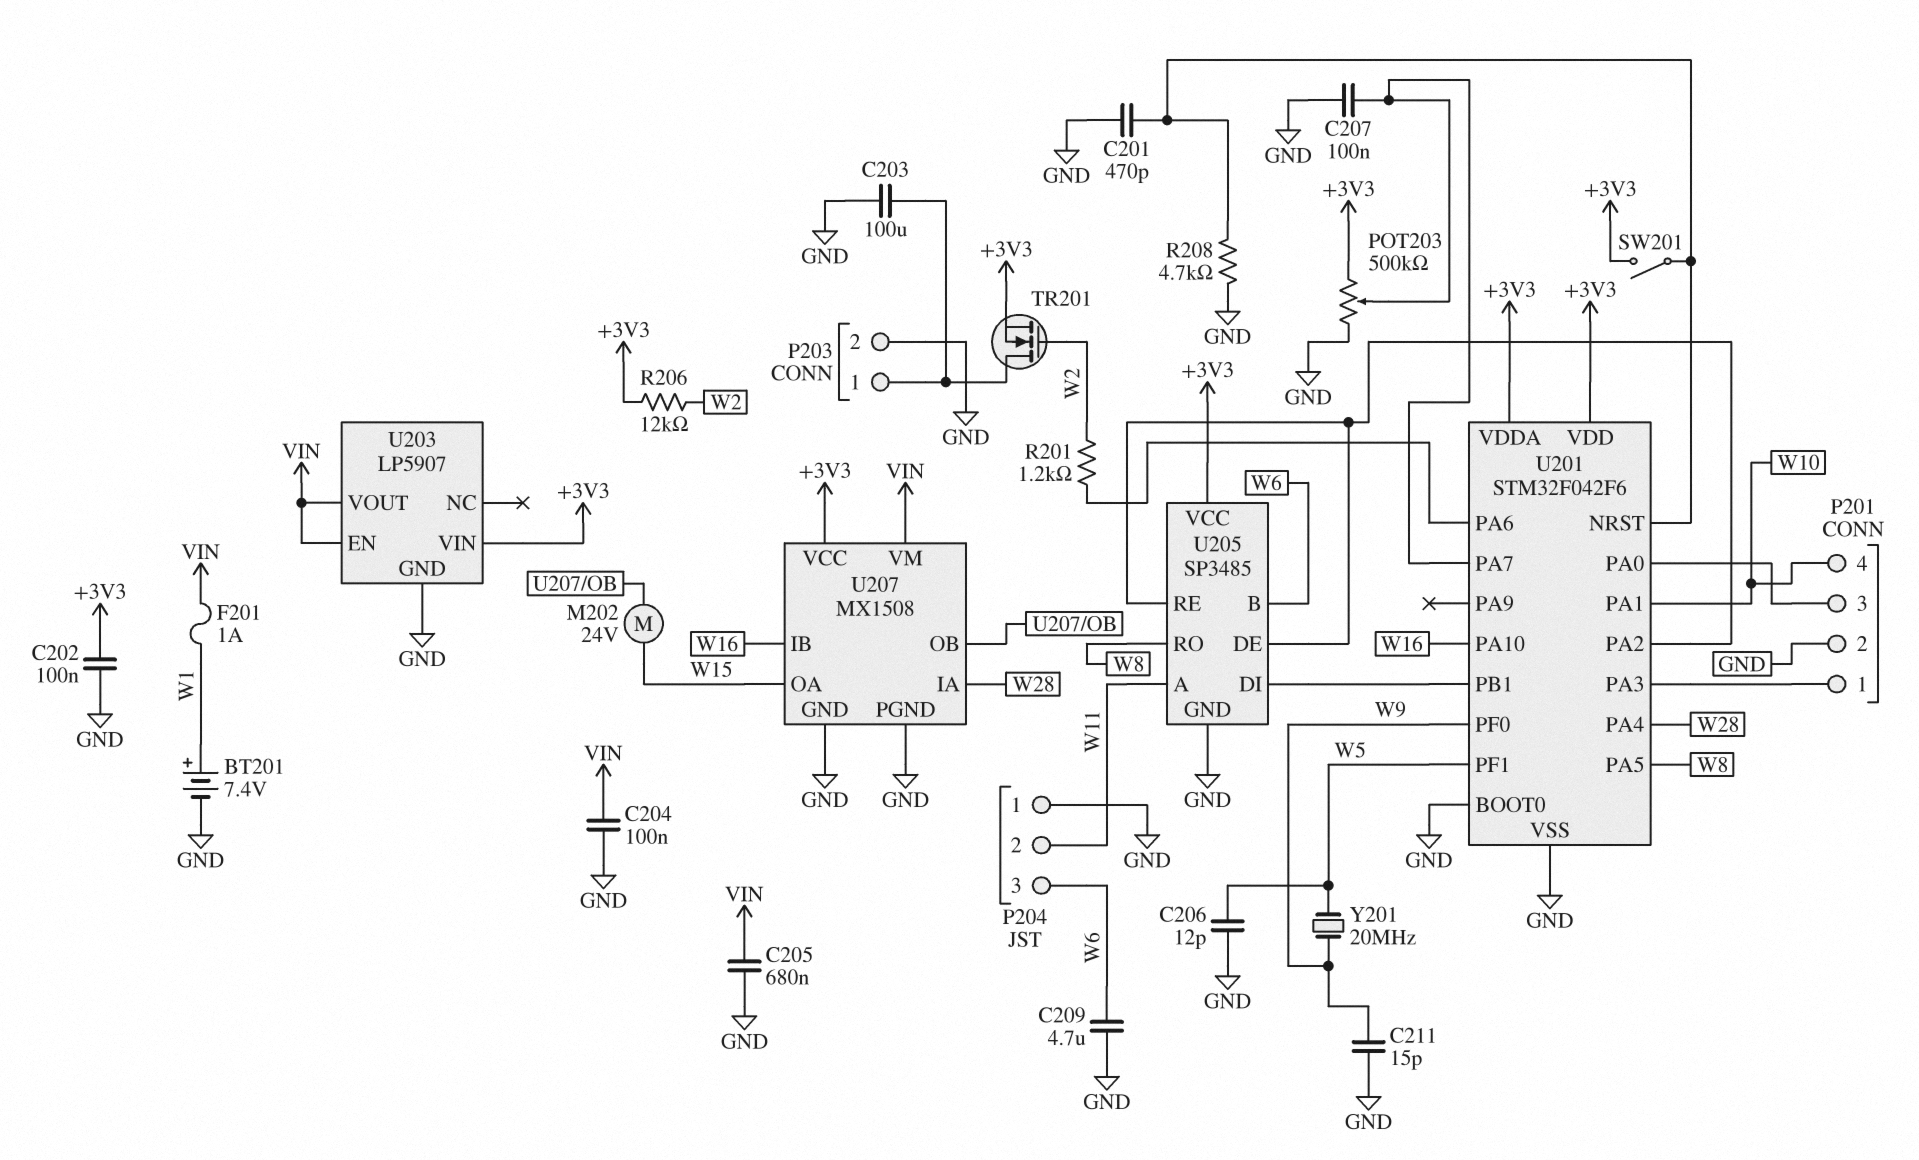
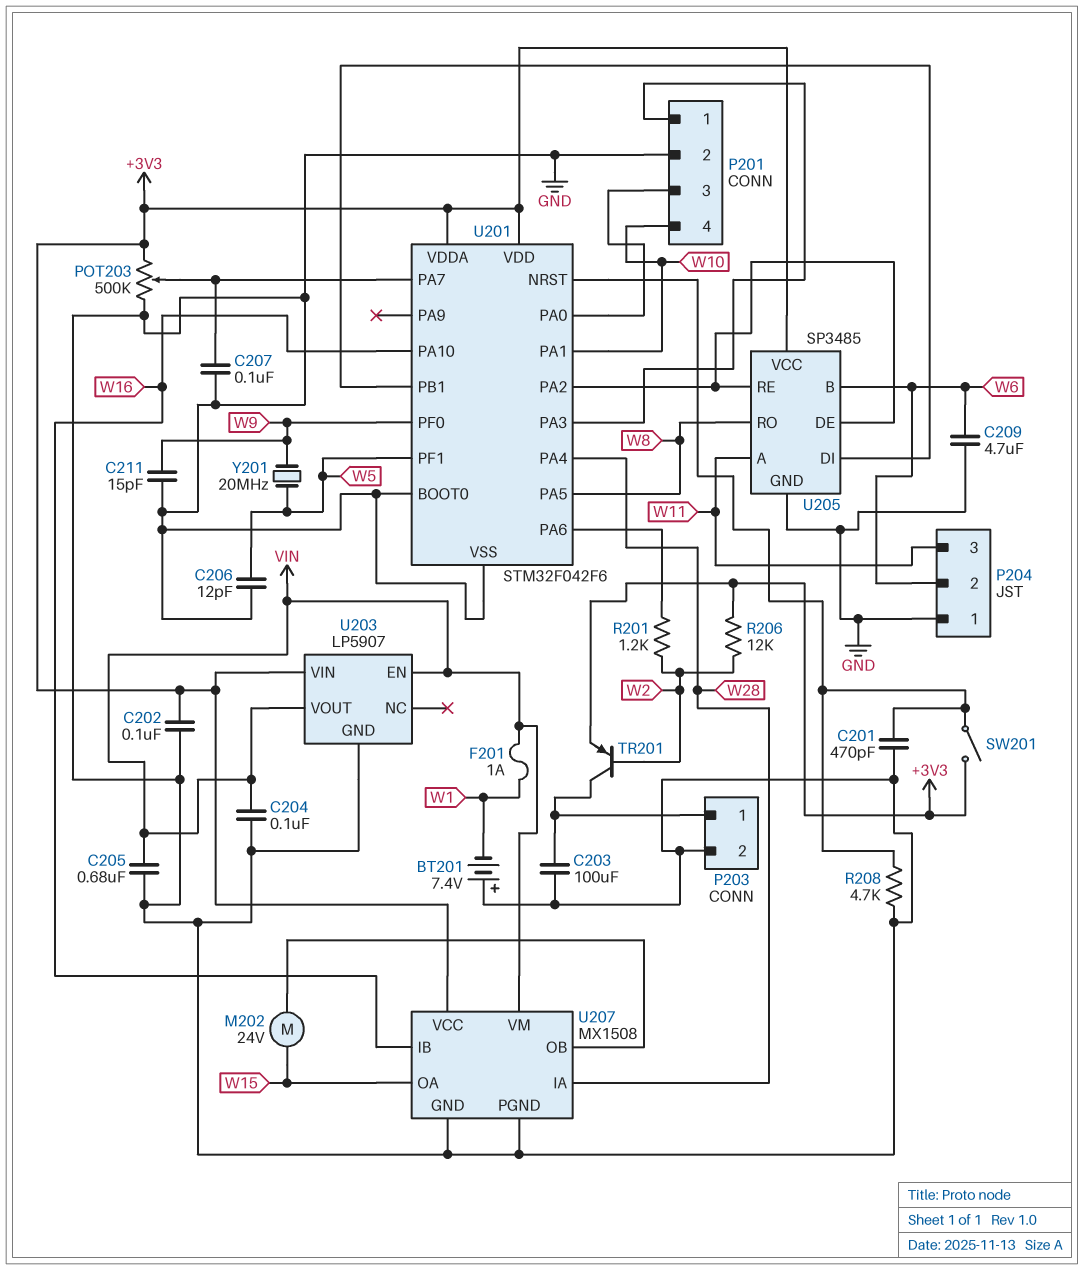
BT201: 7.4V (plus W1, minus GND) -> 7.4V (plus GND, minus W1)
P204 pin 2: W11 -> W6
P204 pin 3: W6 -> W11
TR201: NMOS (G W2, D P203/1, S +3V3) -> PNP (B W2, C P203/1, E +3V3)

